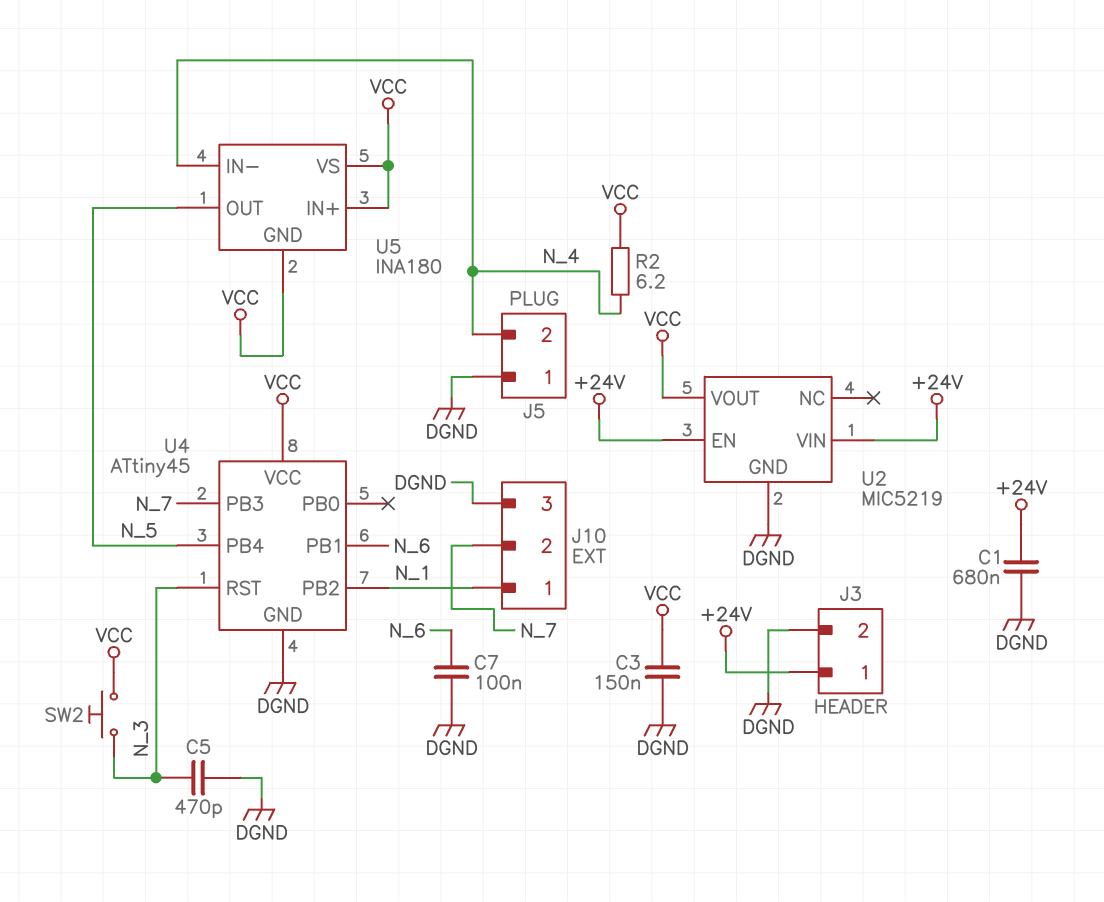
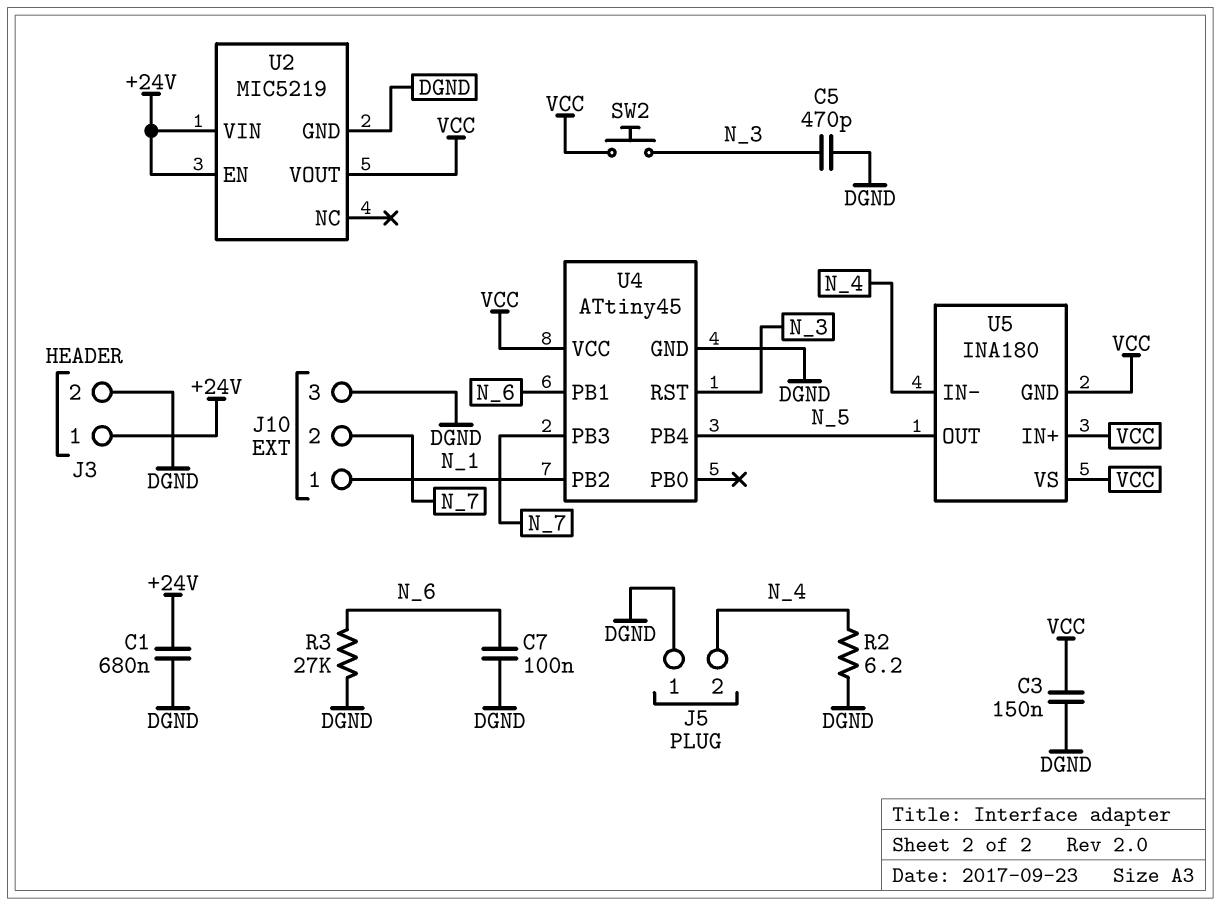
R2: 6.2 (N_4, VCC) -> 6.2 (DGND, N_4)
R3: none -> 27k (DGND, N_6)

